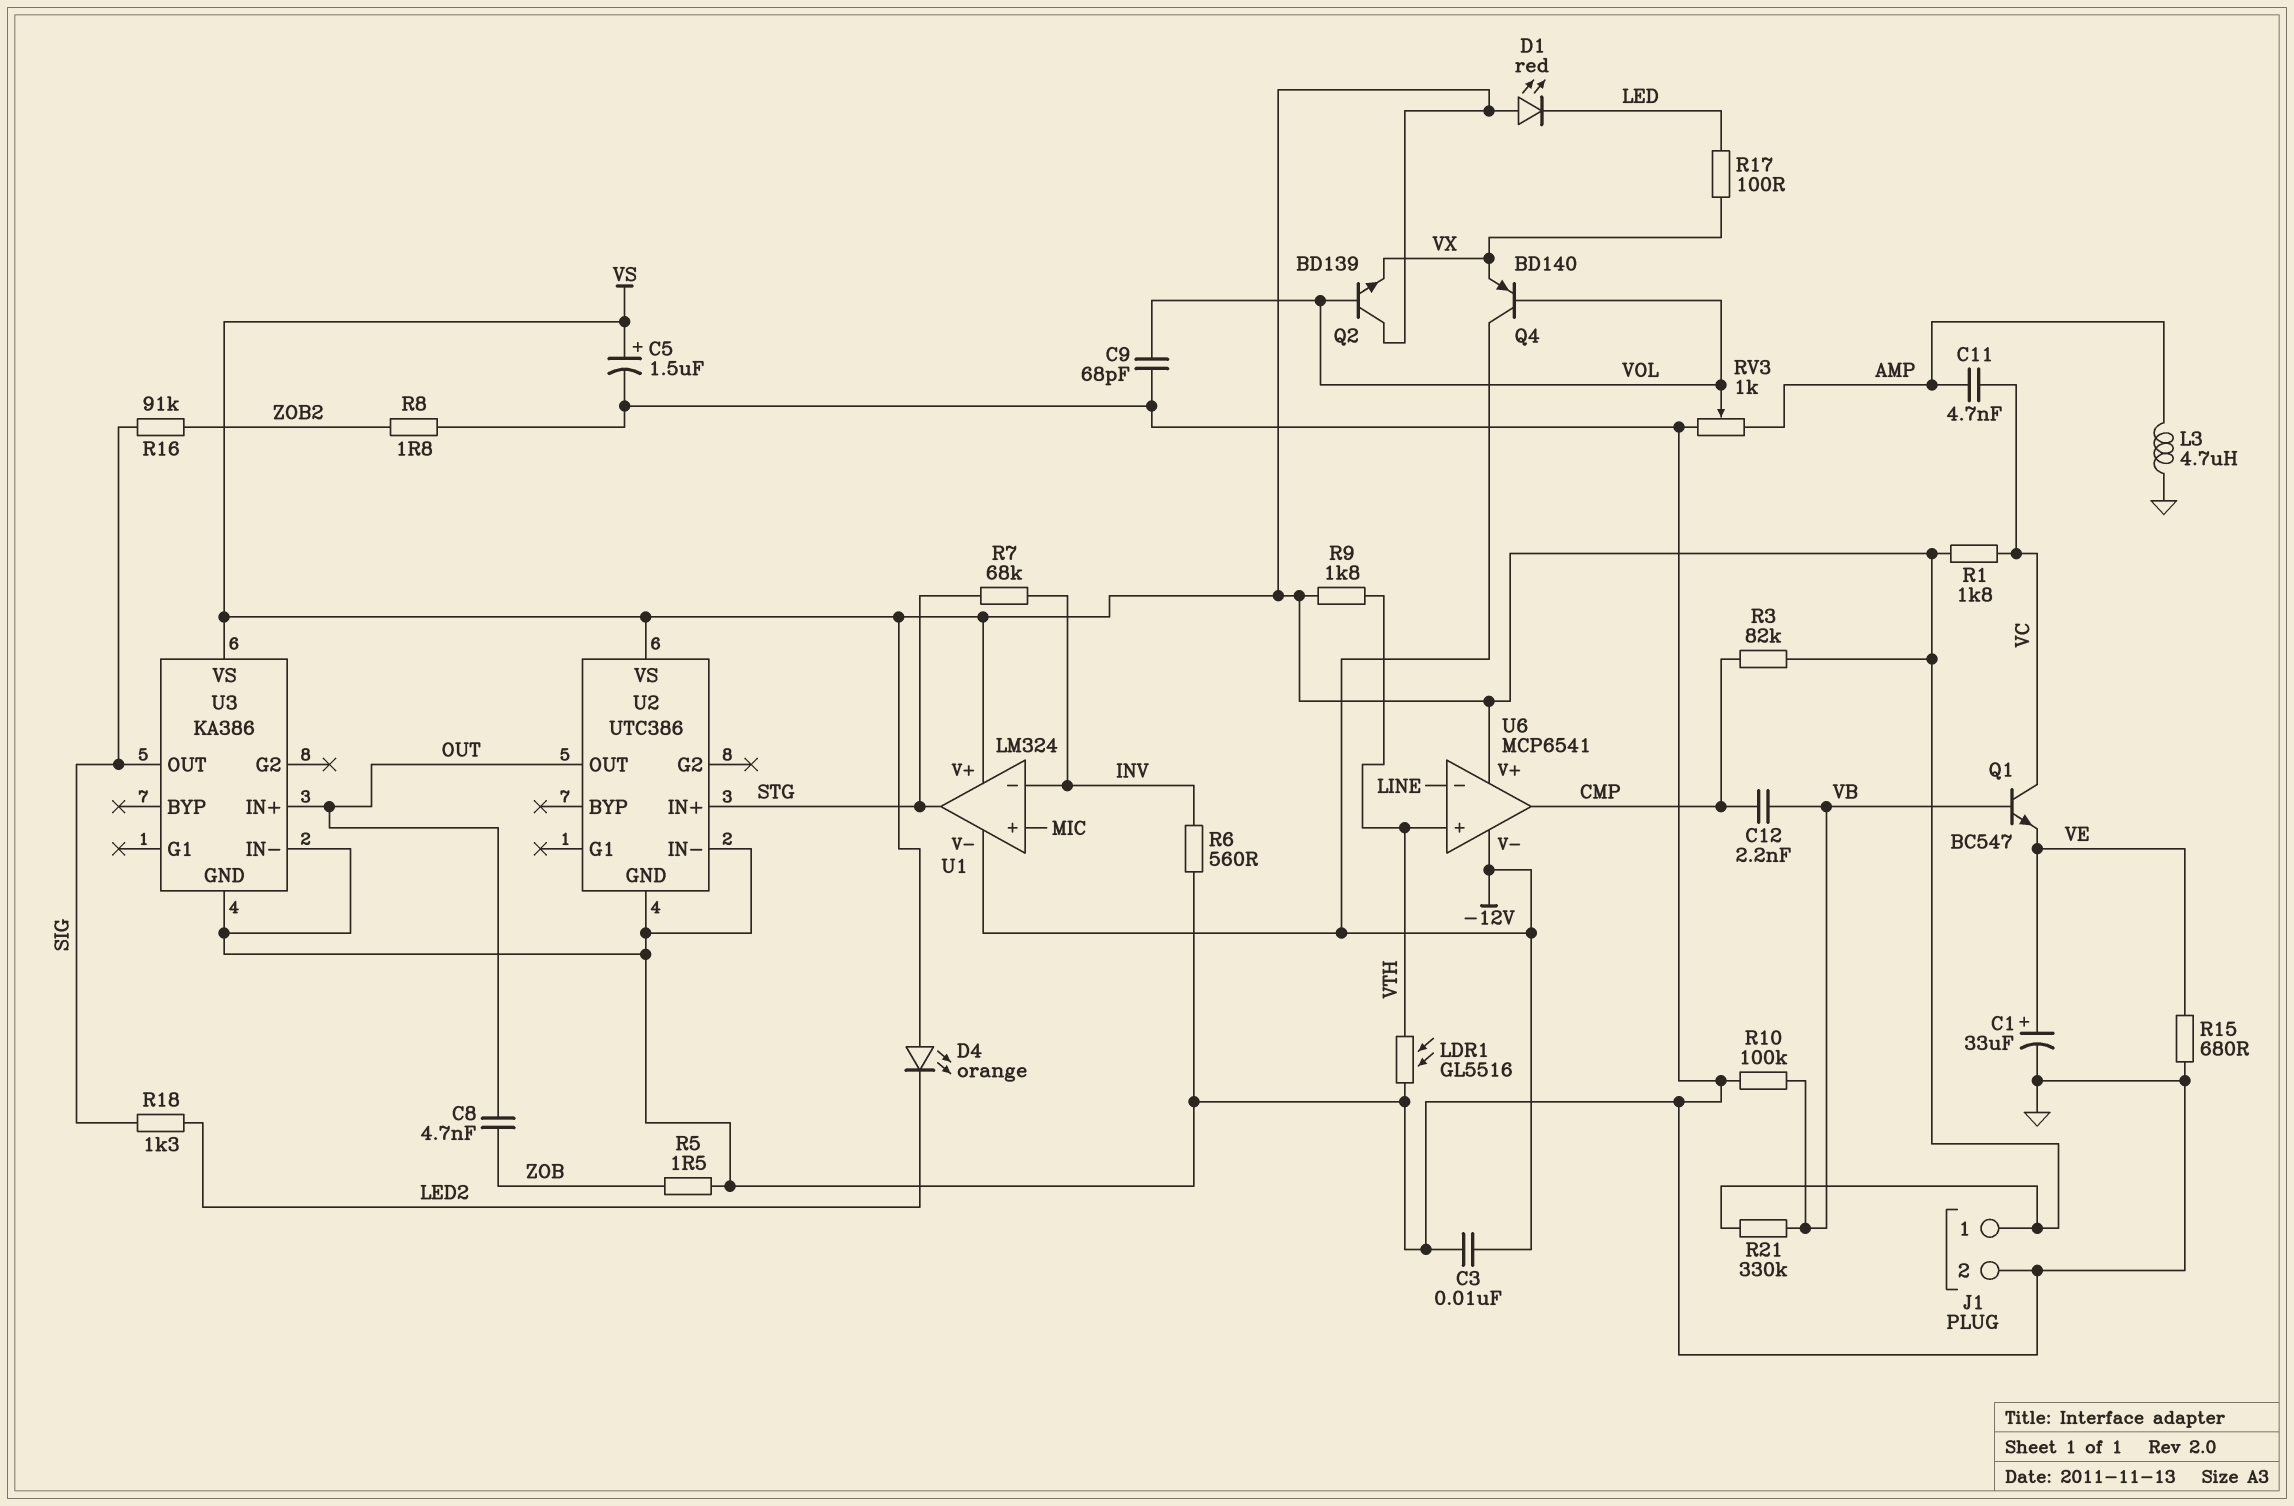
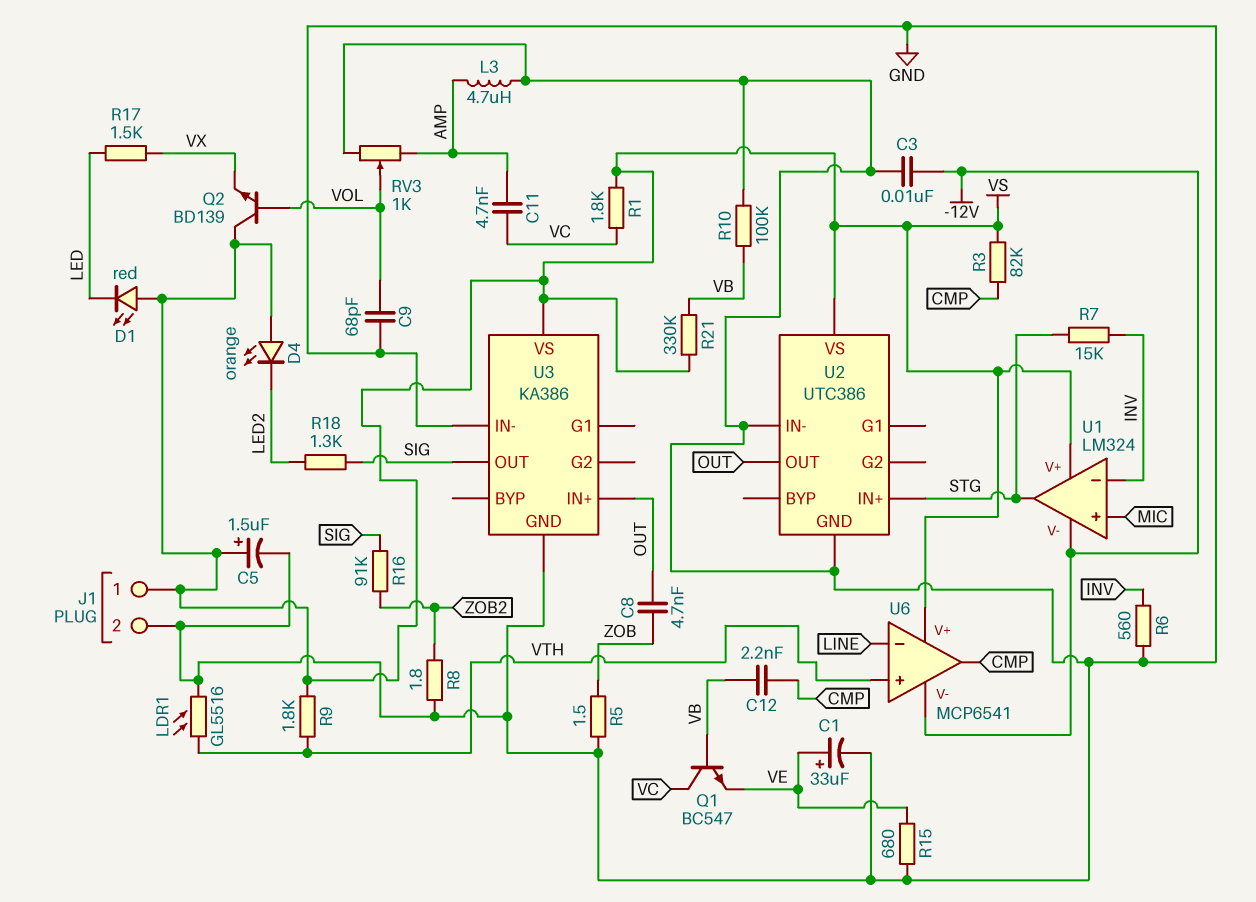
Q4: PNP BD140 (B VOL, C -12V, E VX) -> none
R7: 68k (INV, STG) -> 15k (INV, STG)
R17: 100 (LED, VX) -> 1.5k (LED, VX)

